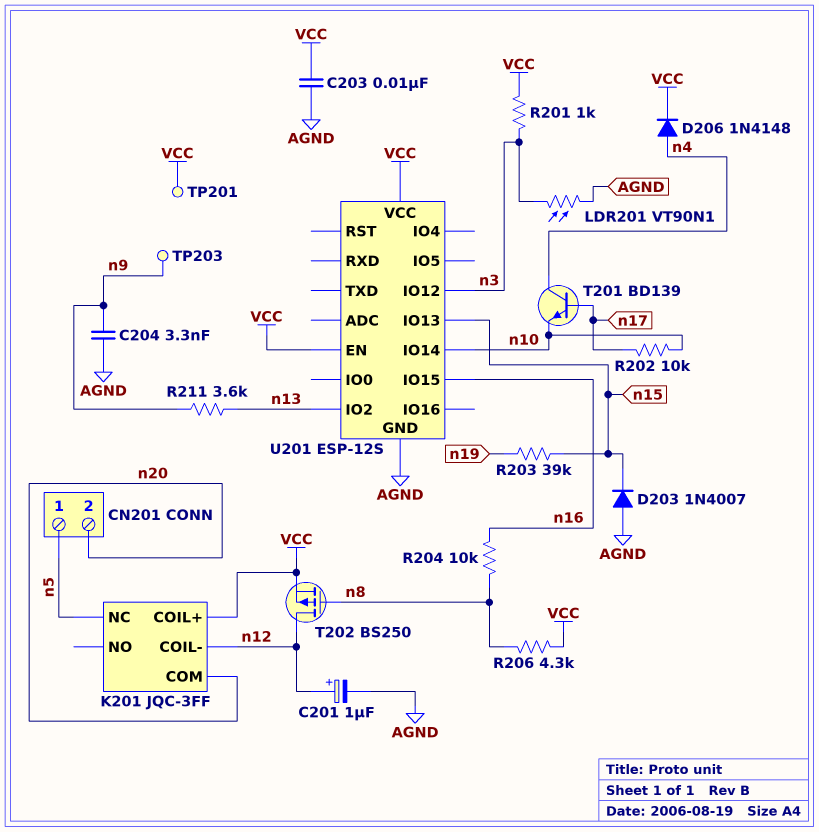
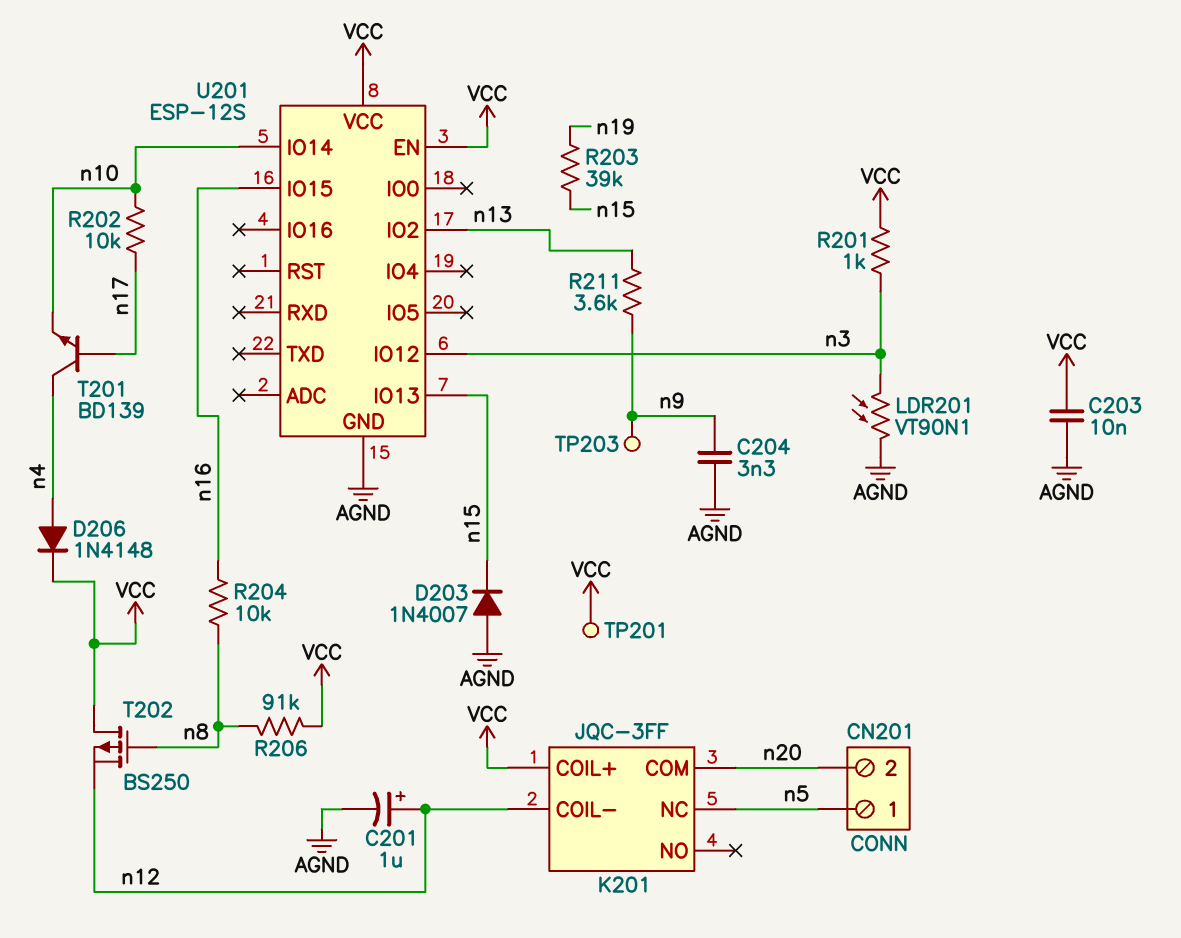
R206: 4.3k (VCC, n8) -> 91k (VCC, n8)
T202: PMOS BS250 (G n8, D n12, S VCC) -> PMOS BS250 (G n8, D VCC, S n12)

